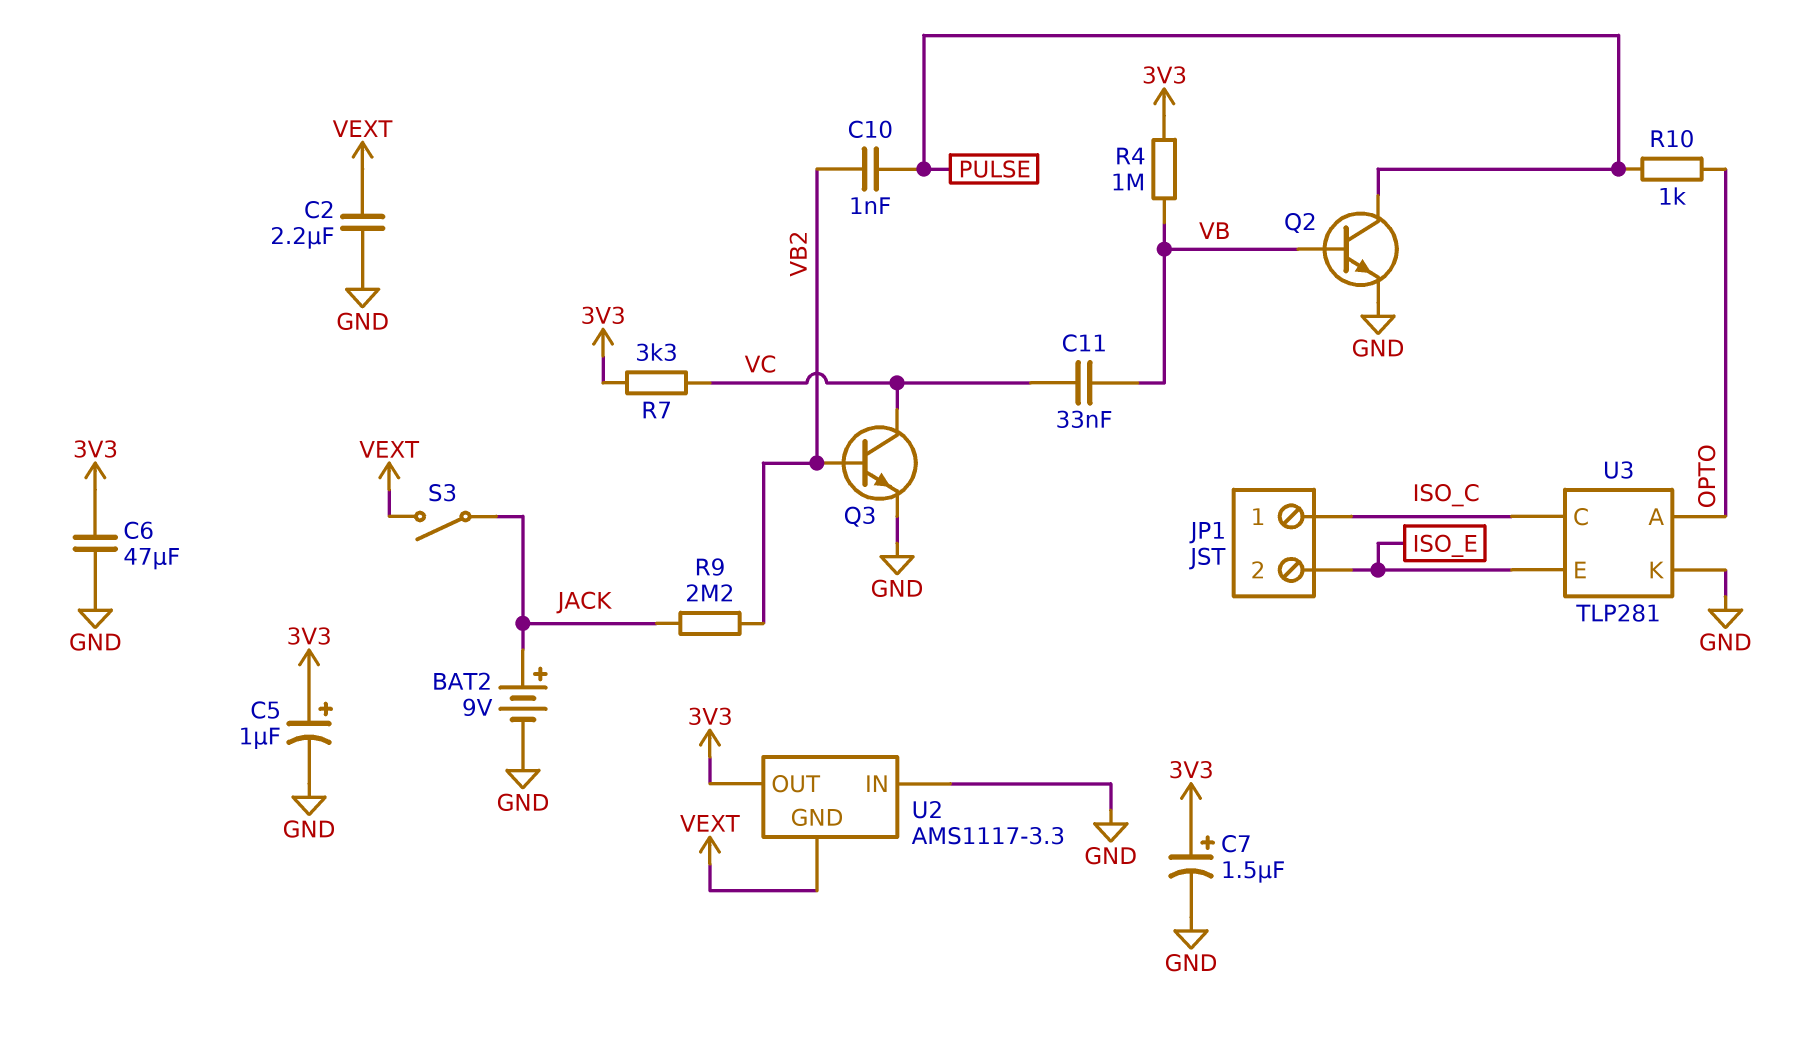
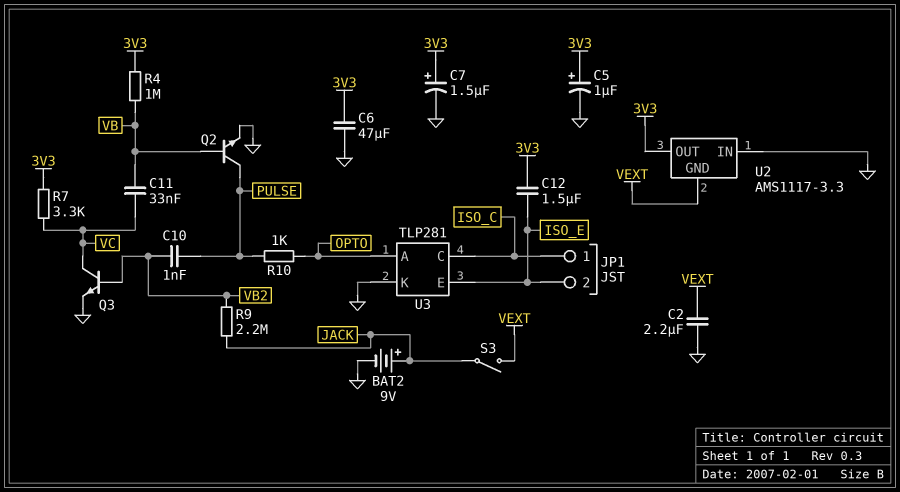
C12: none -> 1.5uF (3V3, ISO_E)

